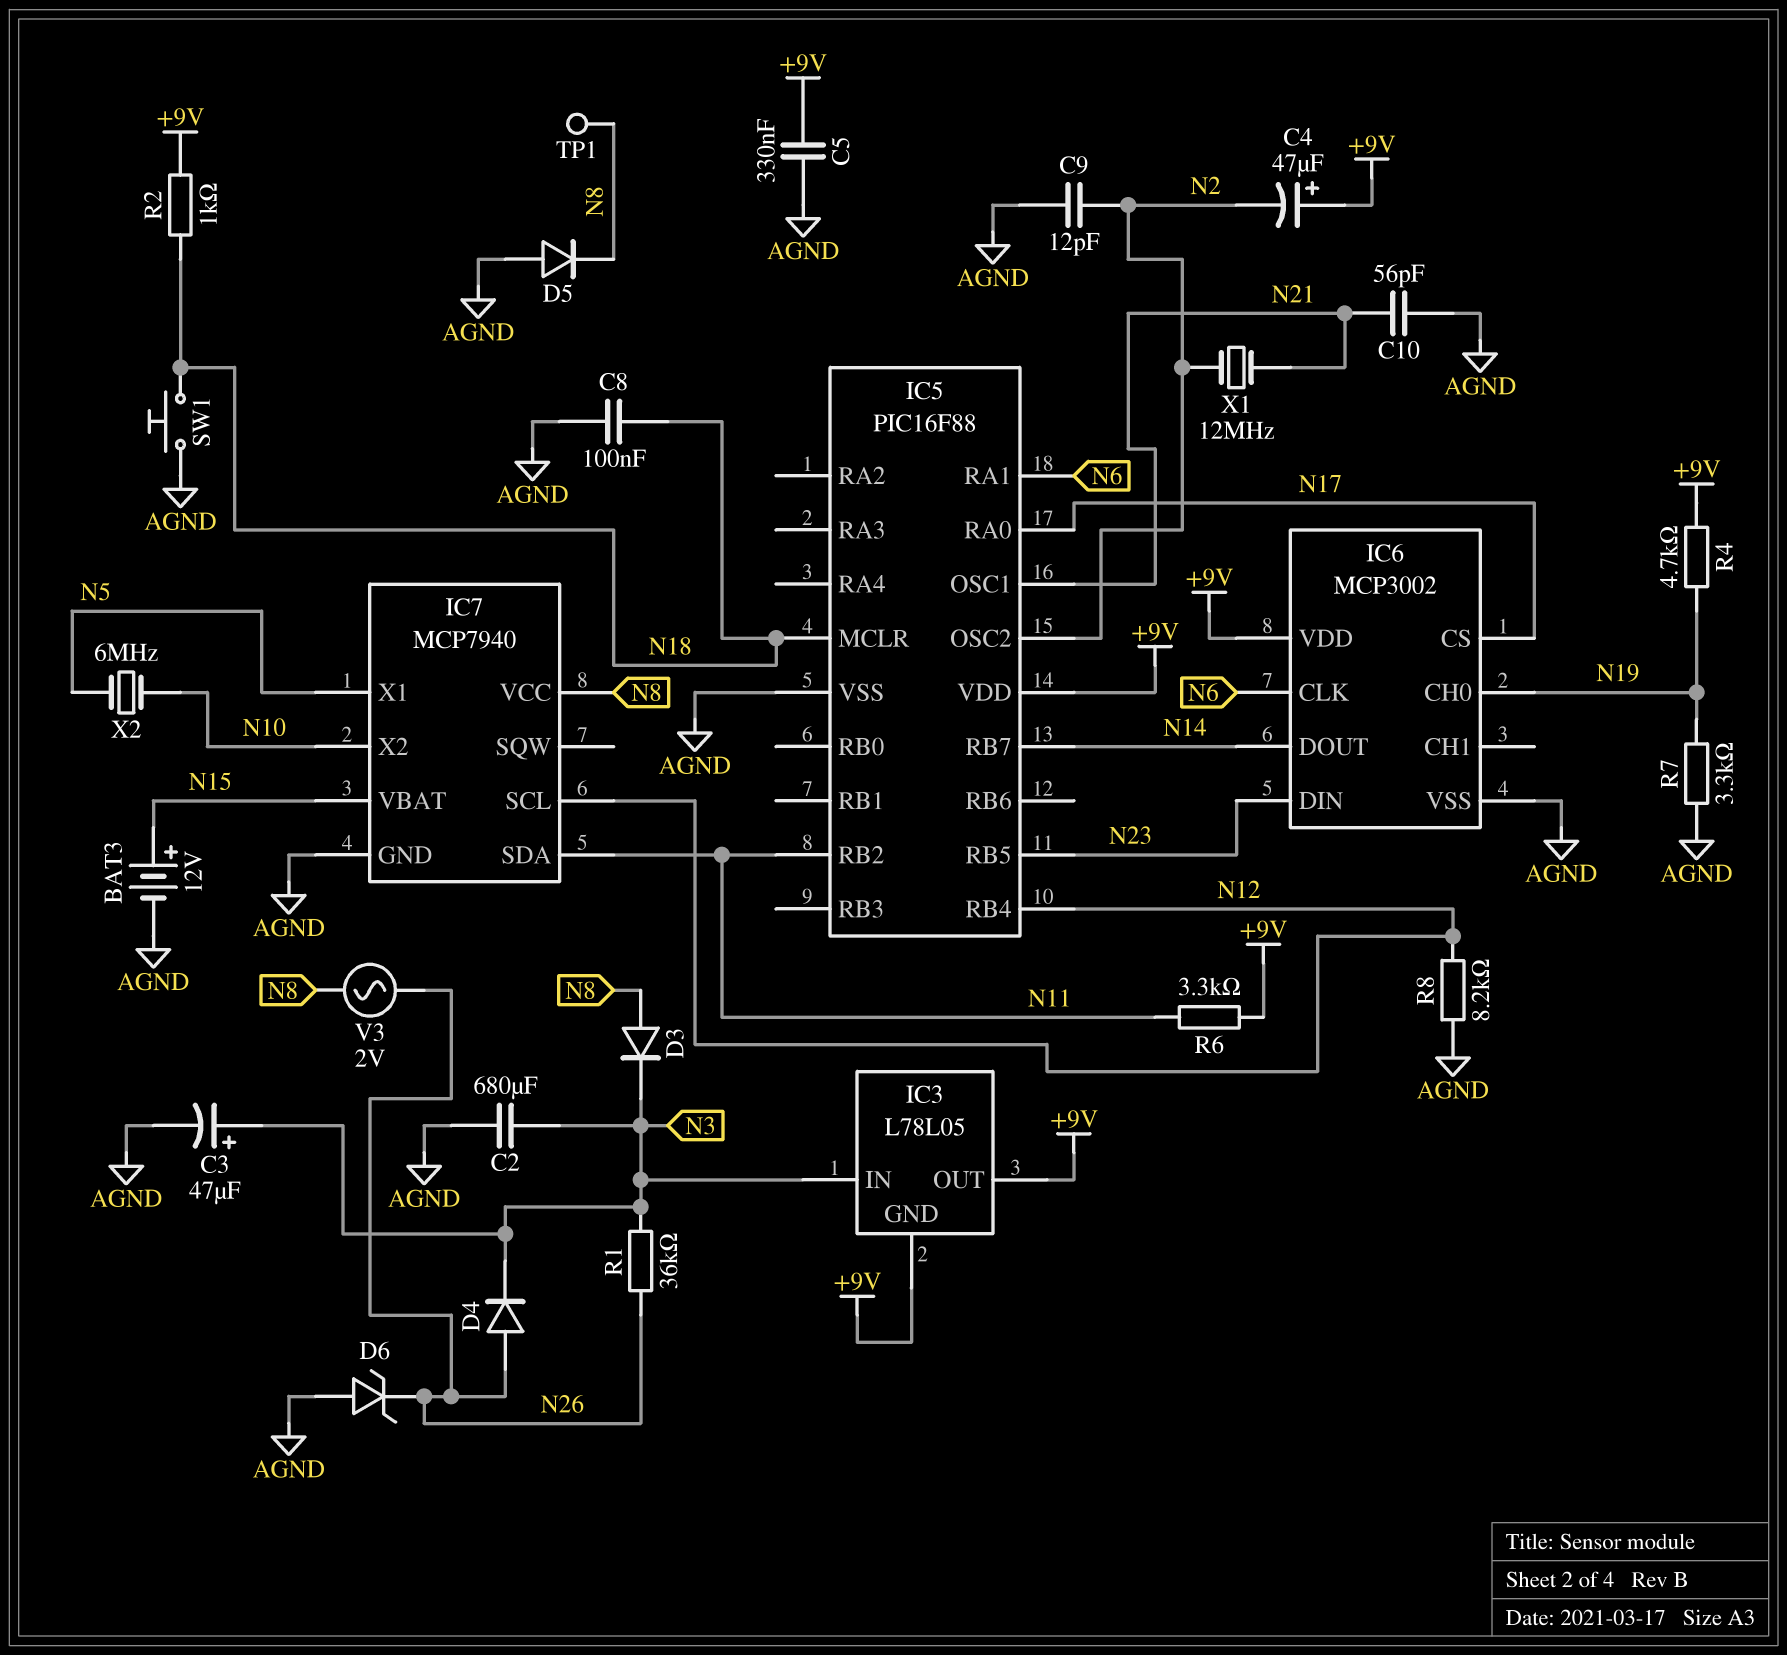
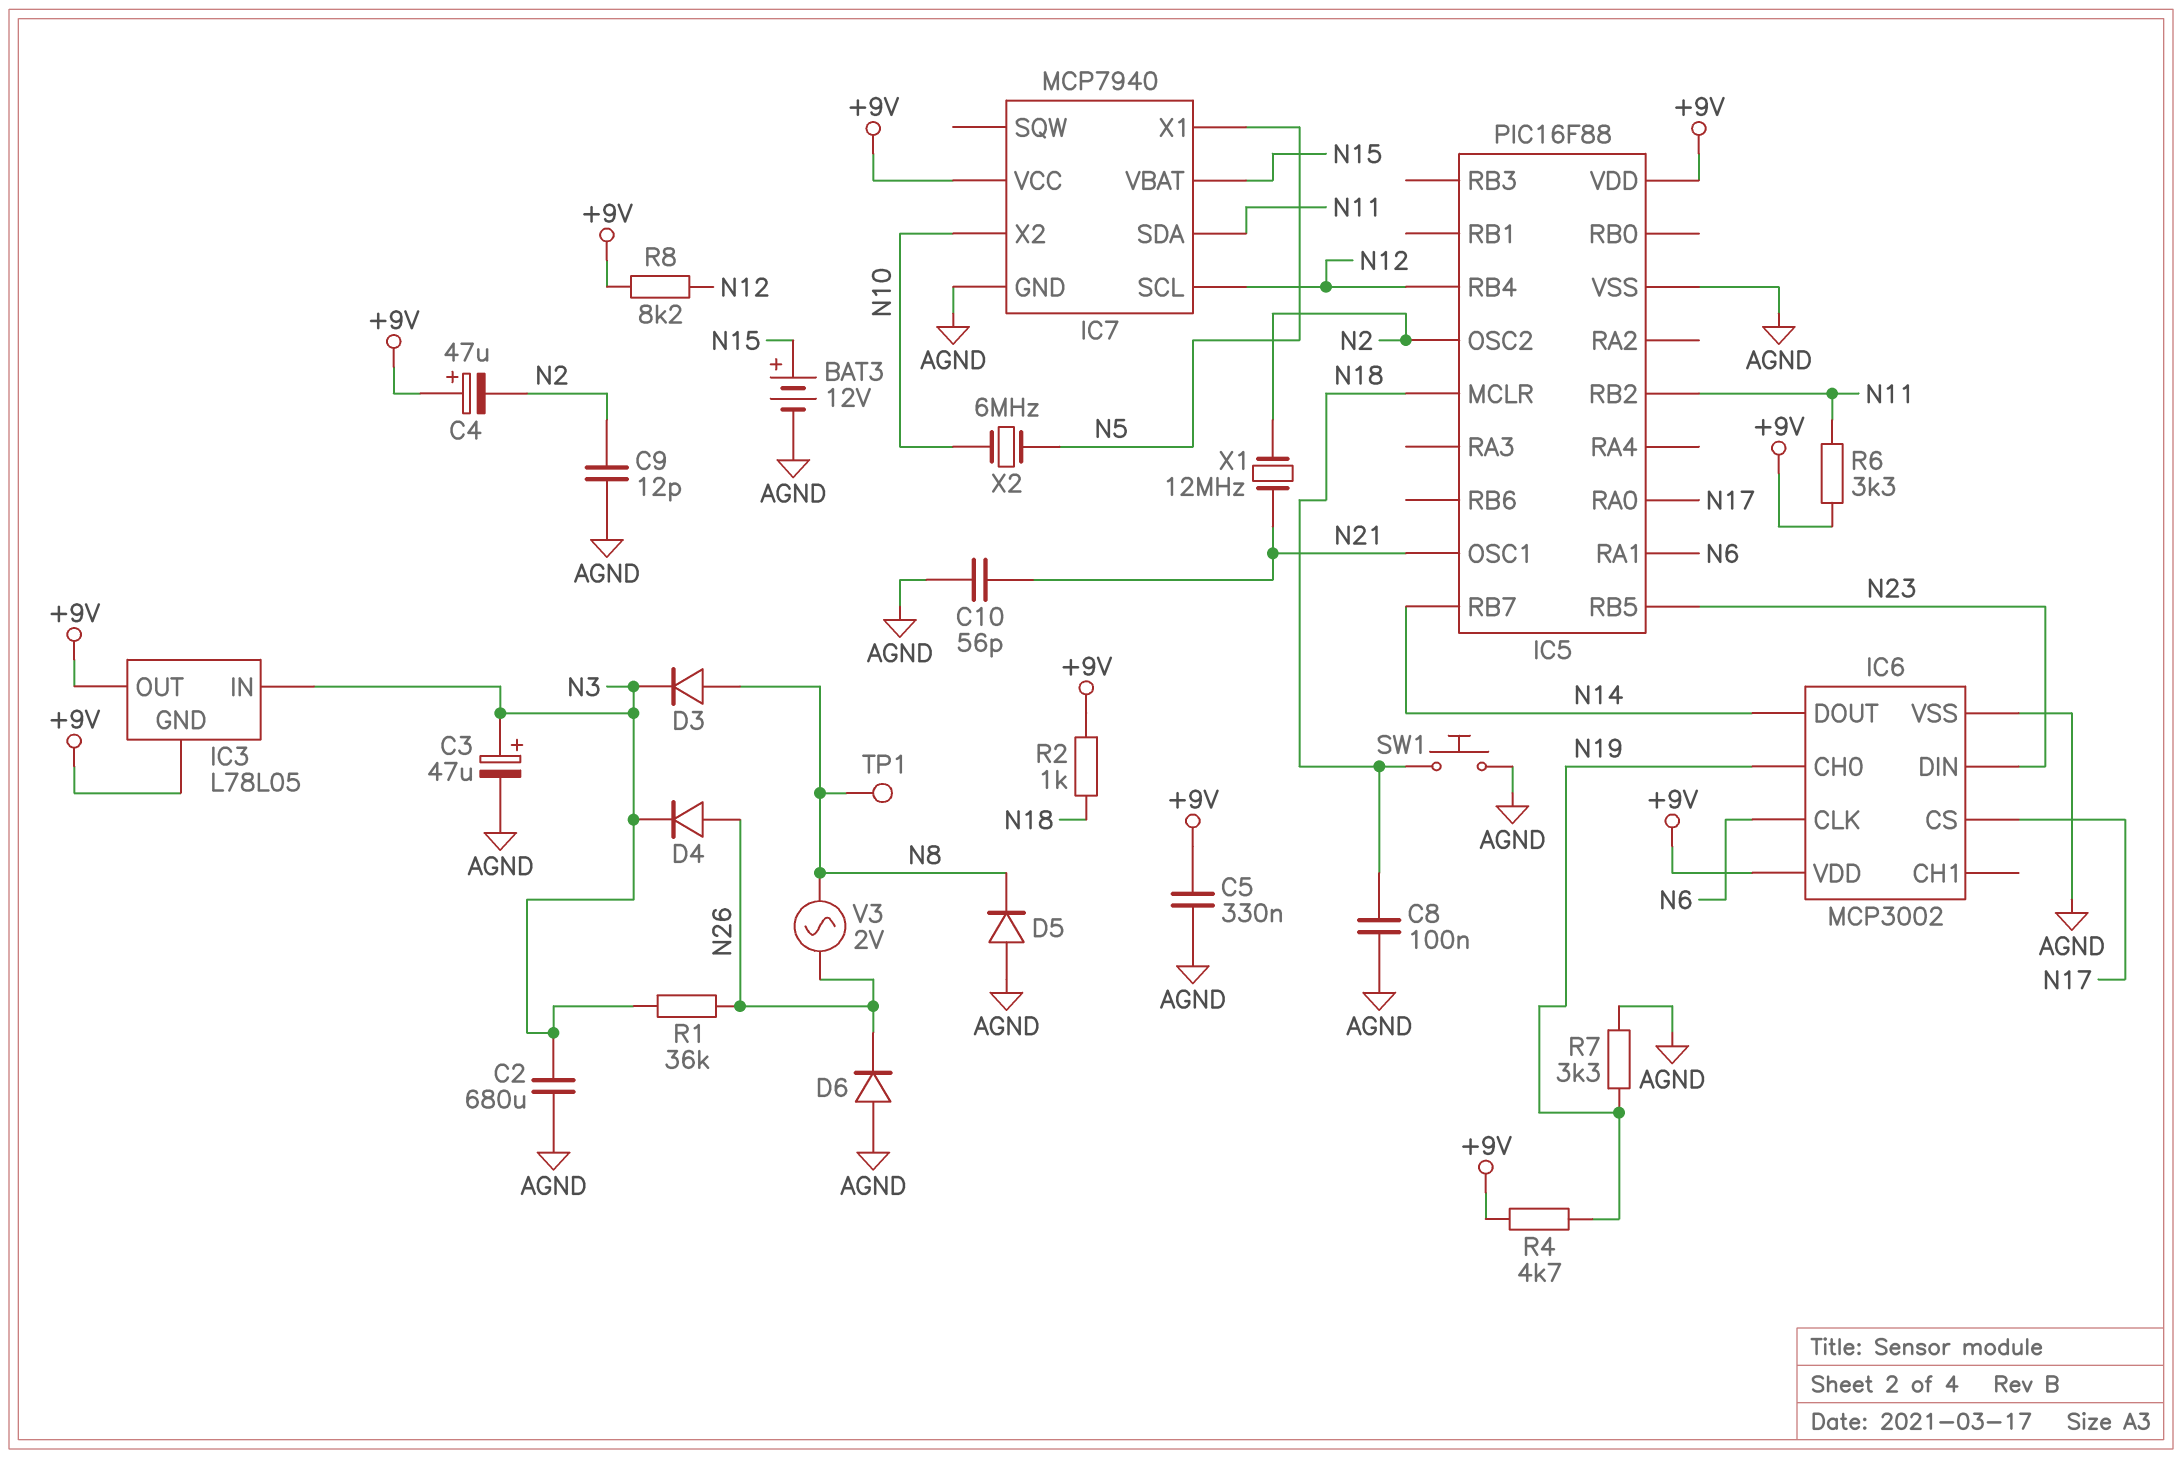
D6: zener (A AGND, K N26) -> diode (A AGND, K N26)
IC7 pin VCC: N8 -> +9V
R8: 8.2k (AGND, N12) -> 8.2k (+9V, N12)

